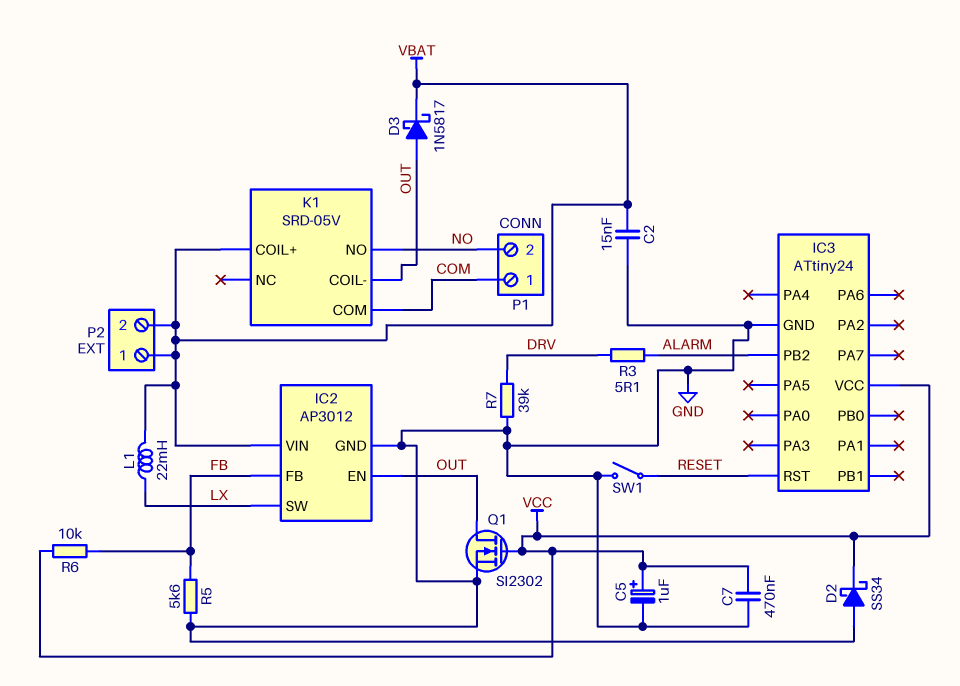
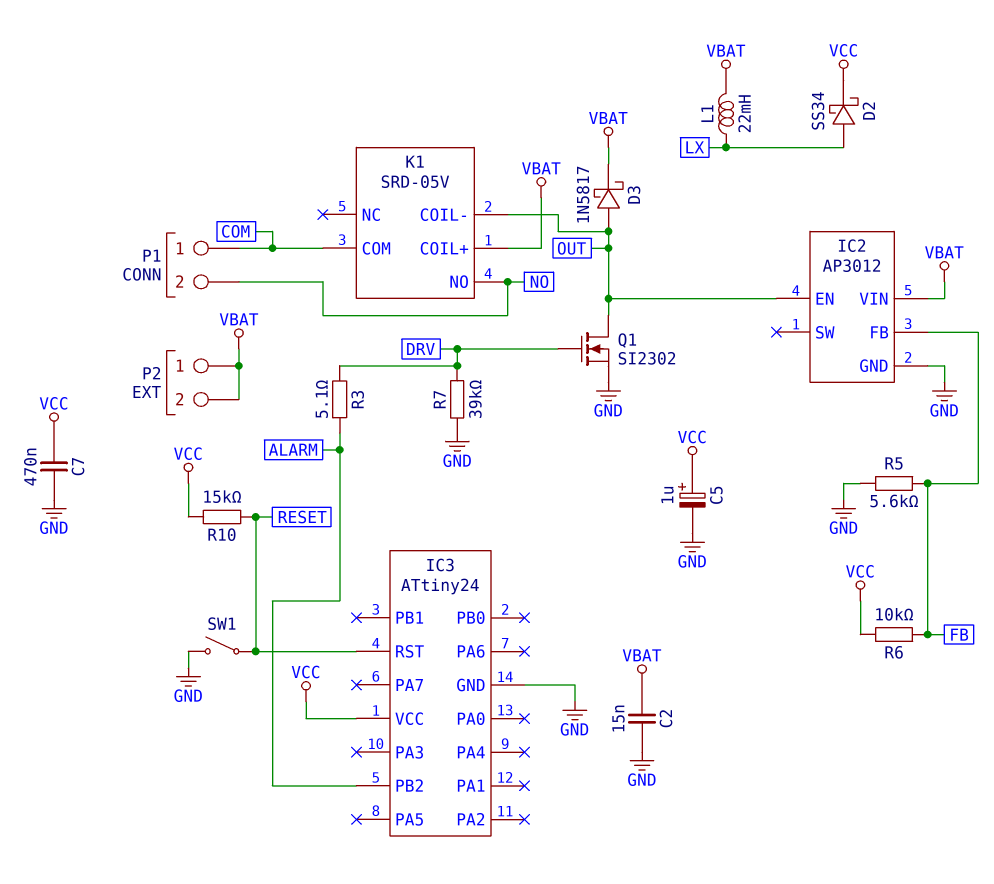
D2: schottky SS34 (A GND, K VCC) -> schottky SS34 (A LX, K VCC)
IC2 pin SW: LX -> none
Q1: NMOS SI2302 (G VCC, D OUT, S GND) -> NMOS SI2302 (G DRV, D OUT, S GND)
R10: none -> 15k (RESET, VCC)

